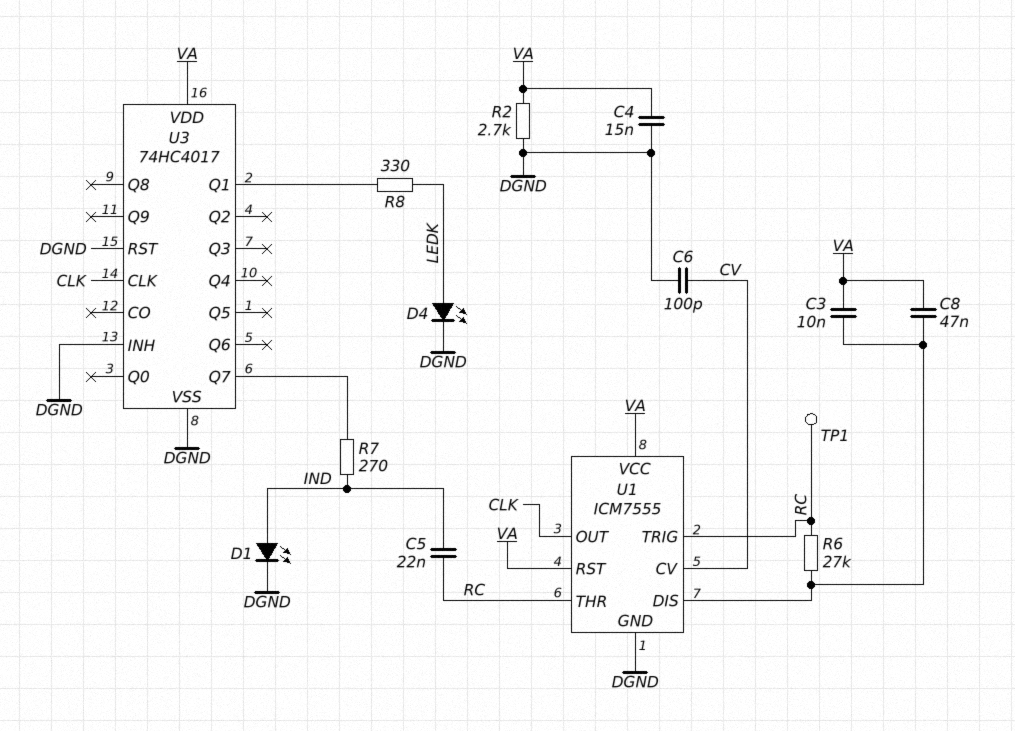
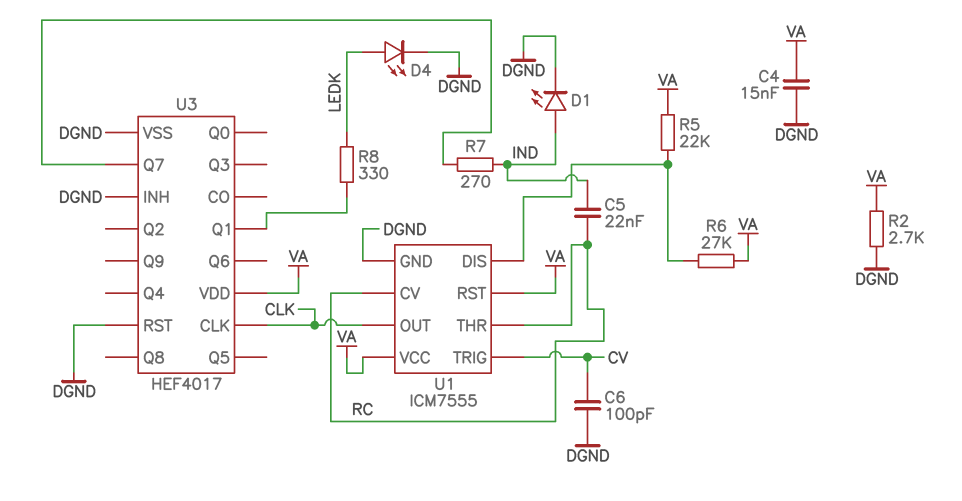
C3: 10nF (U1/DIS, VA) -> none
C8: 47nF (U1/DIS, VA) -> none
R5: none -> 22k (U1/DIS, VA)
R6: 27k (RC, U1/DIS) -> 27k (U1/DIS, VA)
TP1: test point (RC) -> none
U1 pin CV: CV -> RC
U1 pin TRIG: RC -> CV
U3: 74HC4017 -> HEF4017

